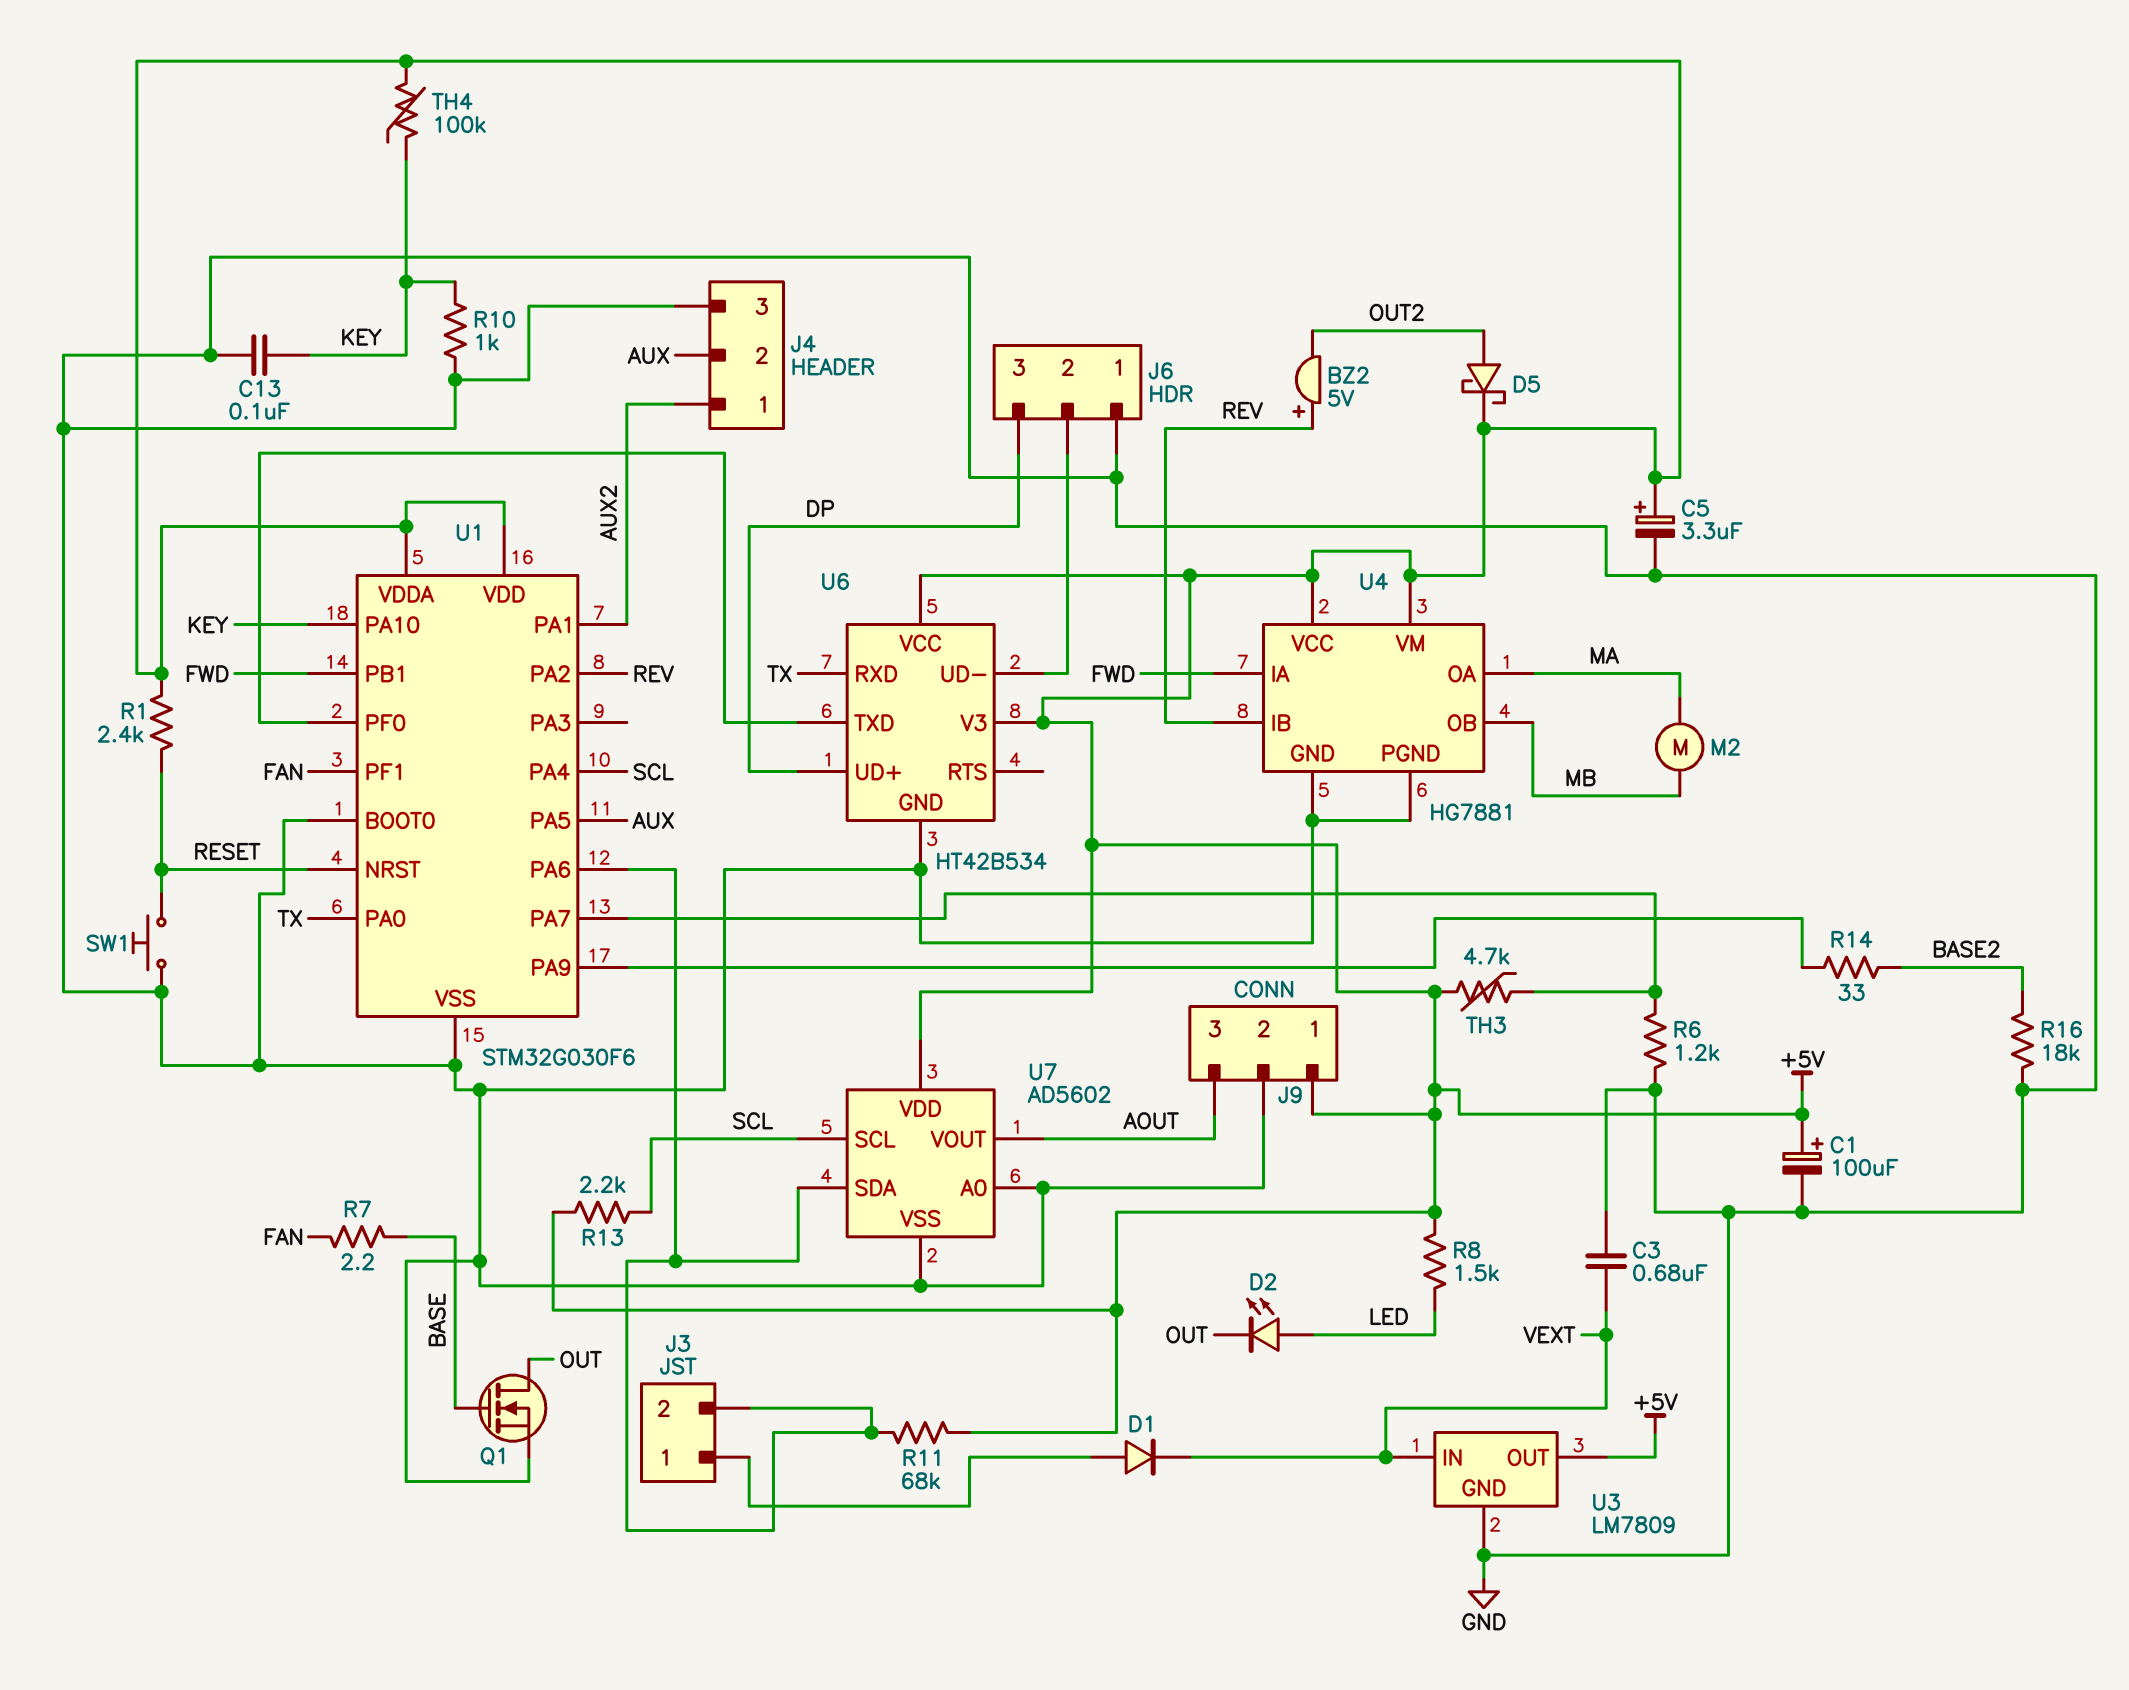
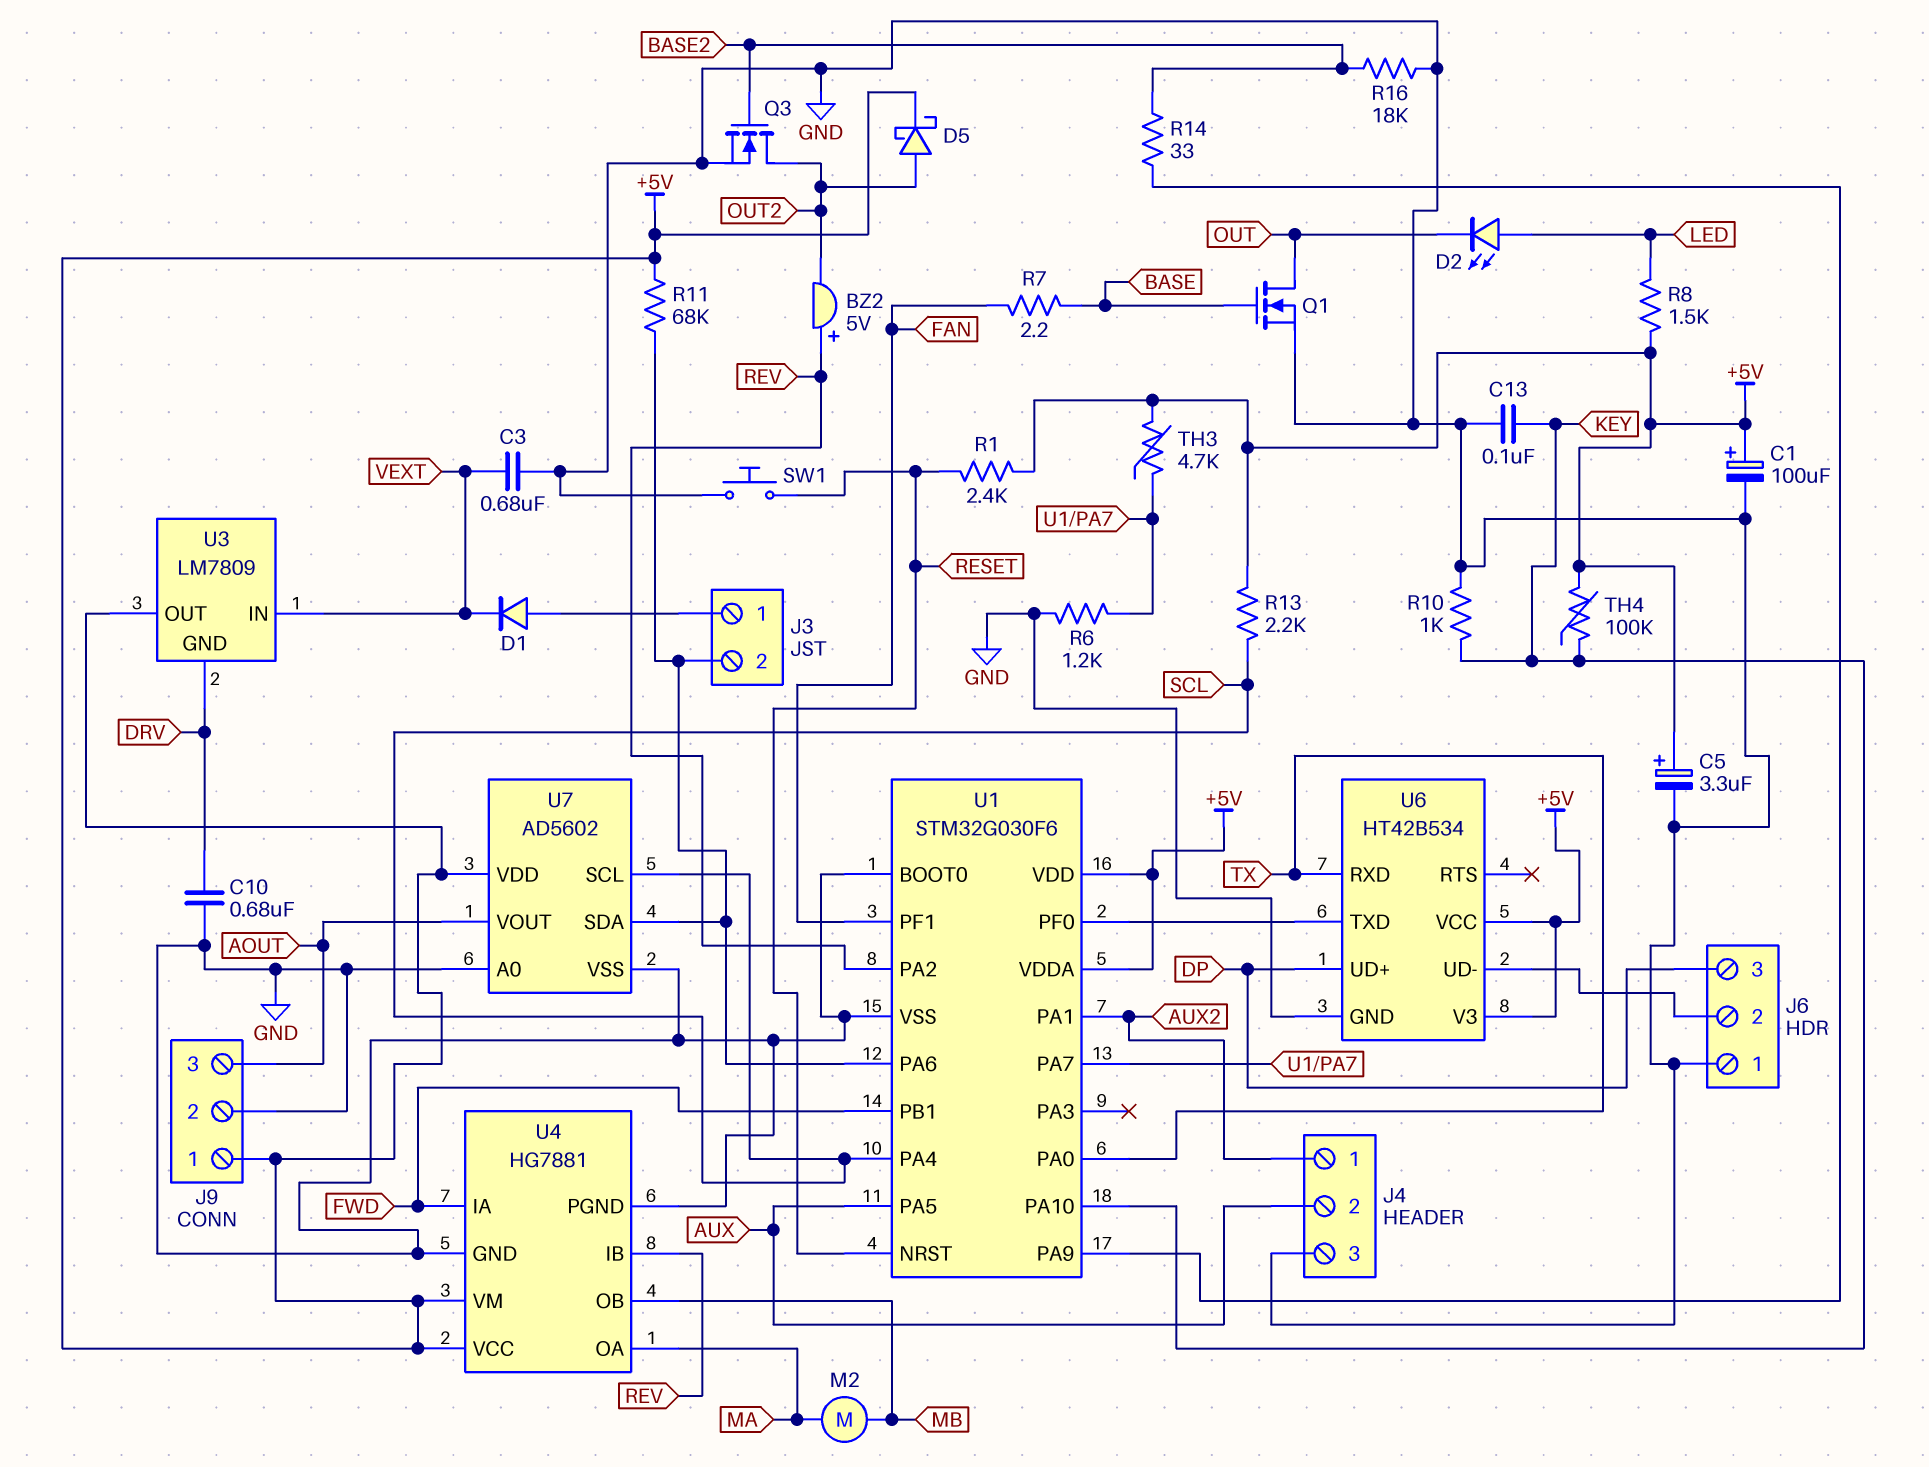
C10: none -> 680nF (DRV, GND)
Q3: none -> NMOS (G BASE2, D OUT2, S GND)
U3 pin GND: GND -> DRV

